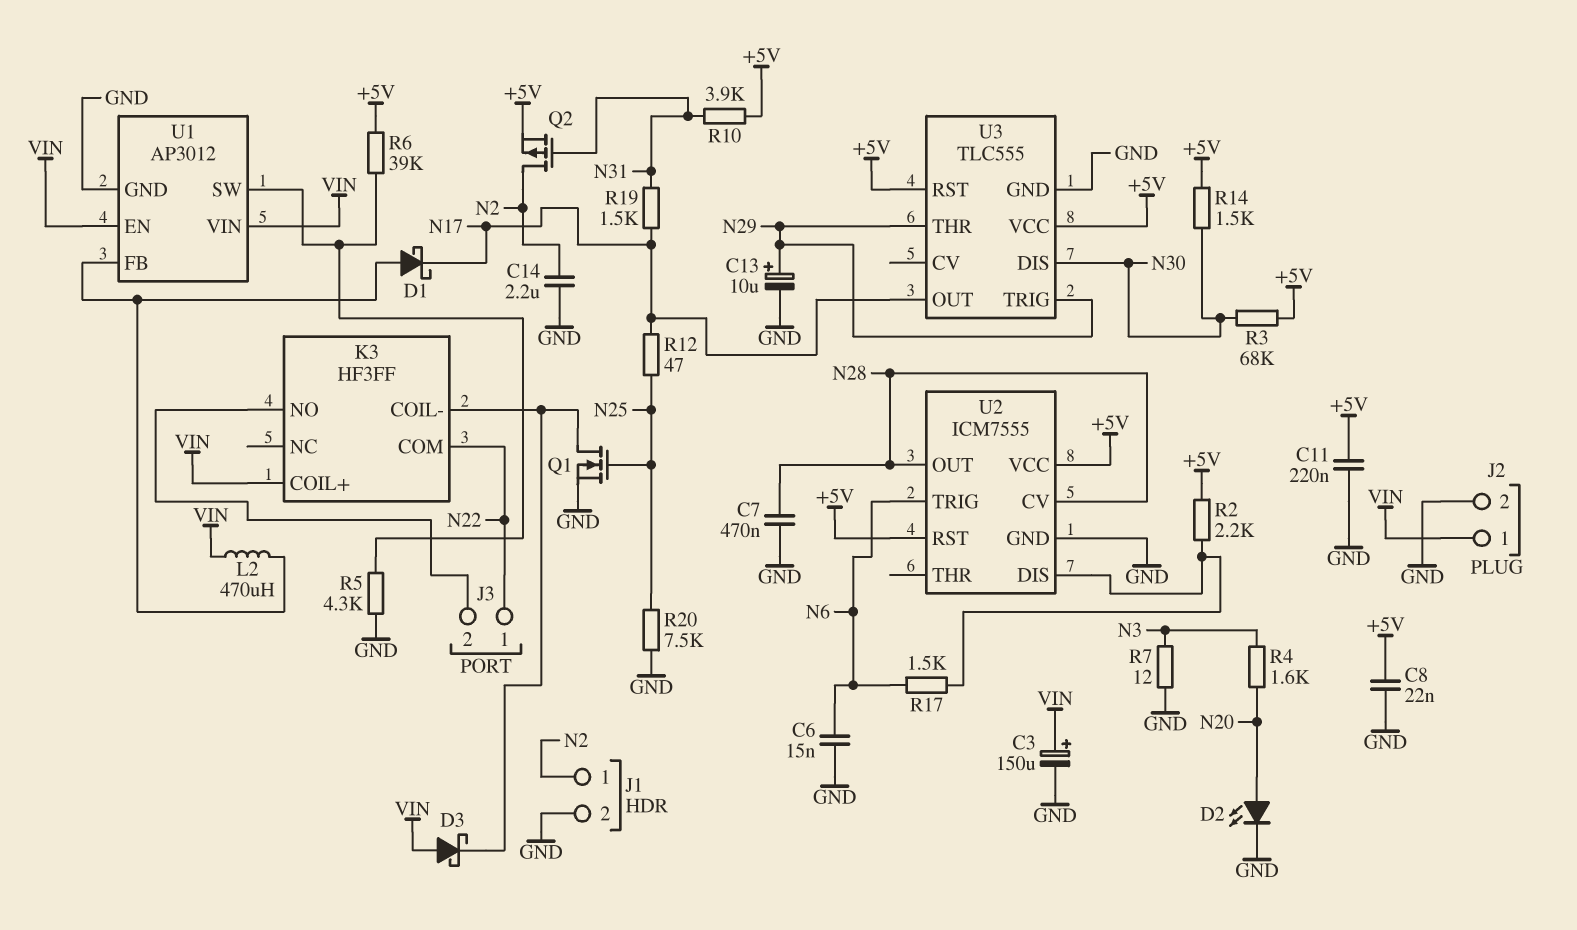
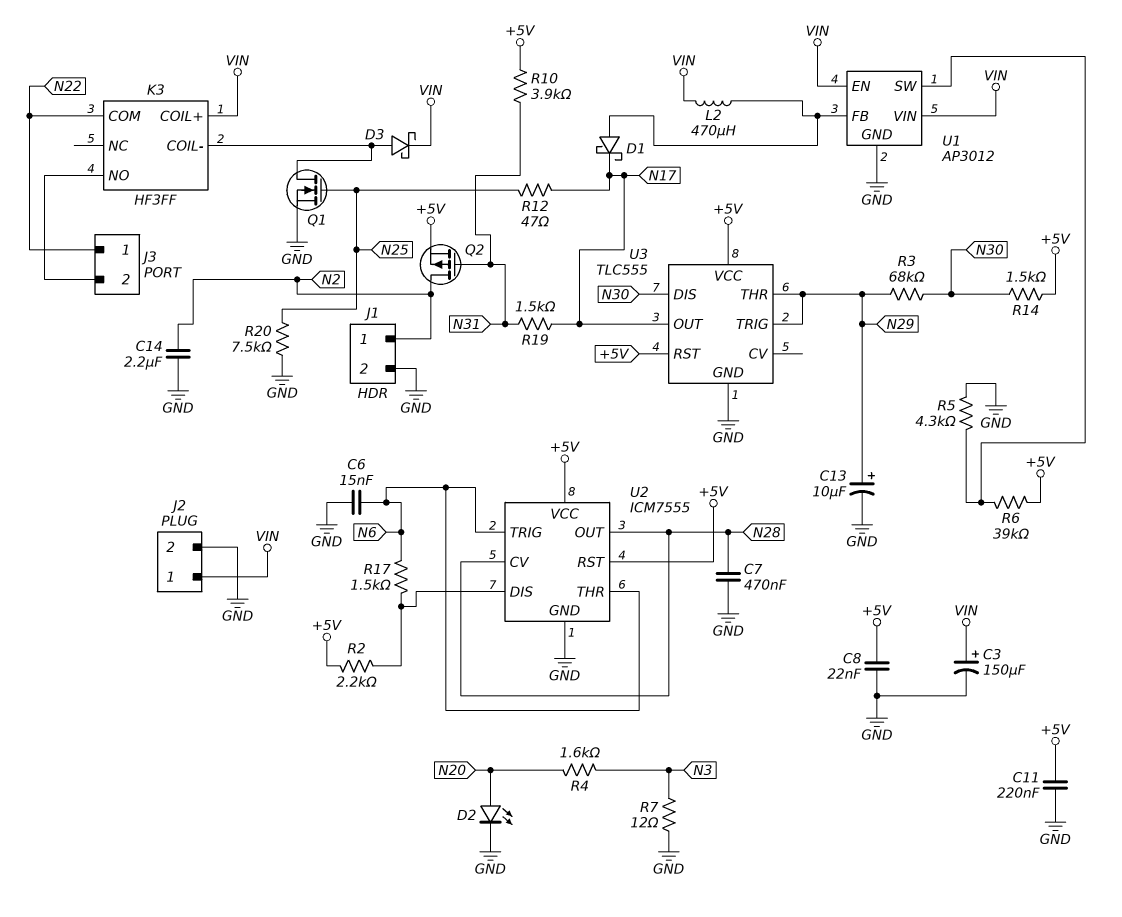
D3: schottky (A VIN, K K3/COIL-) -> schottky (A K3/COIL-, K VIN)
R3: 68k (+5V, N30) -> 68k (N29, N30)
U2 pin THR: none -> N6

